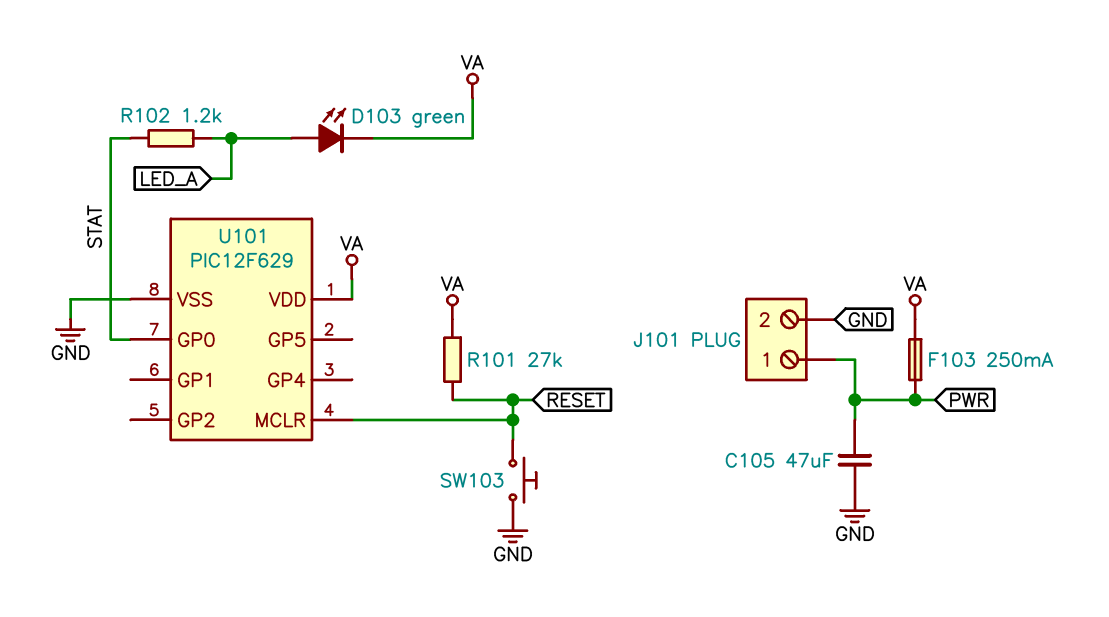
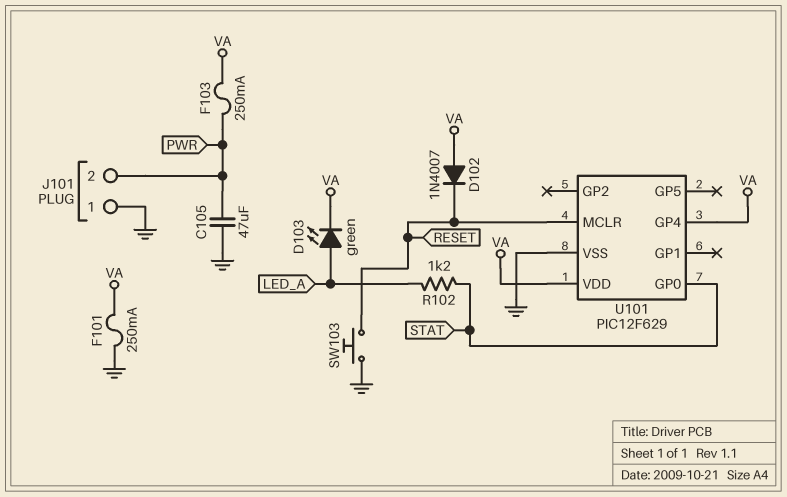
D102: none -> diode 1N4007 (A VA, K RESET)
F101: none -> 250mA (GND, VA)
J101 pin 1: PWR -> GND
J101 pin 2: GND -> PWR
R101: 27k (RESET, VA) -> none
U101 pin GP4: none -> VA

